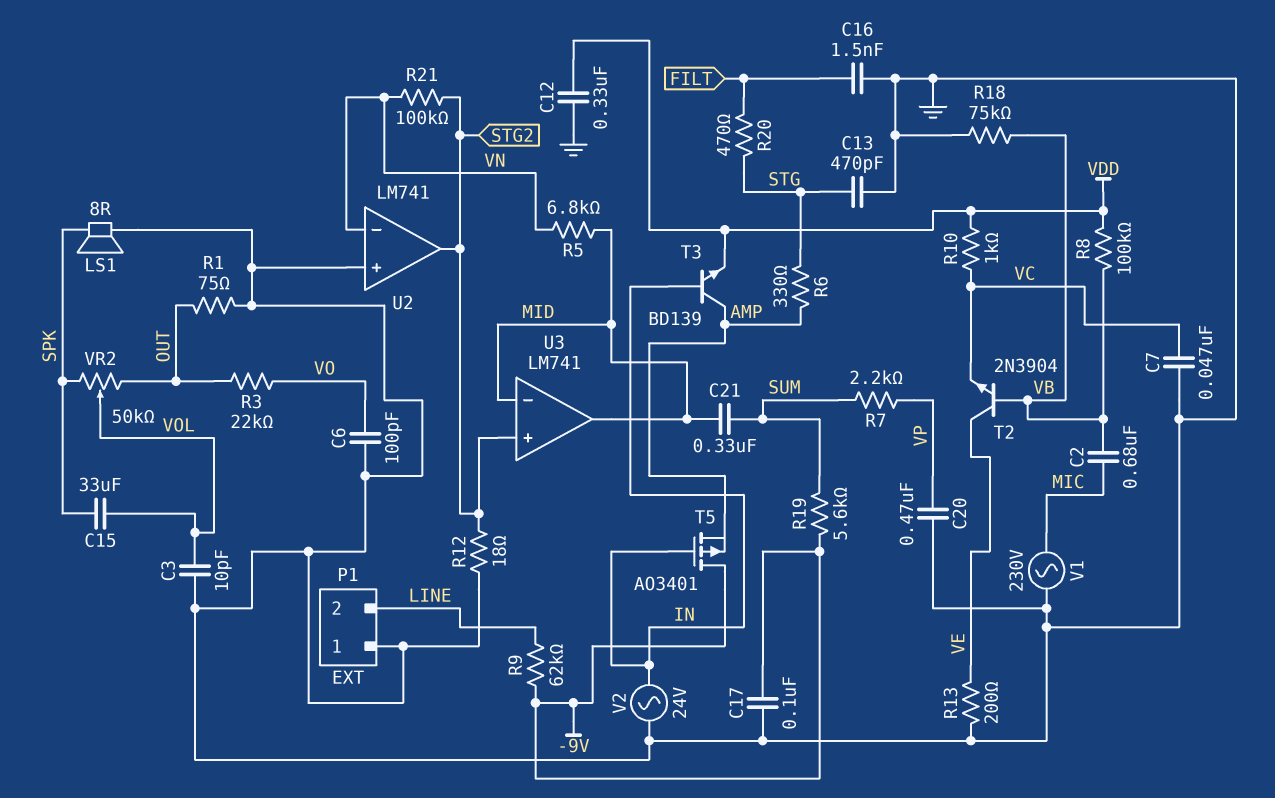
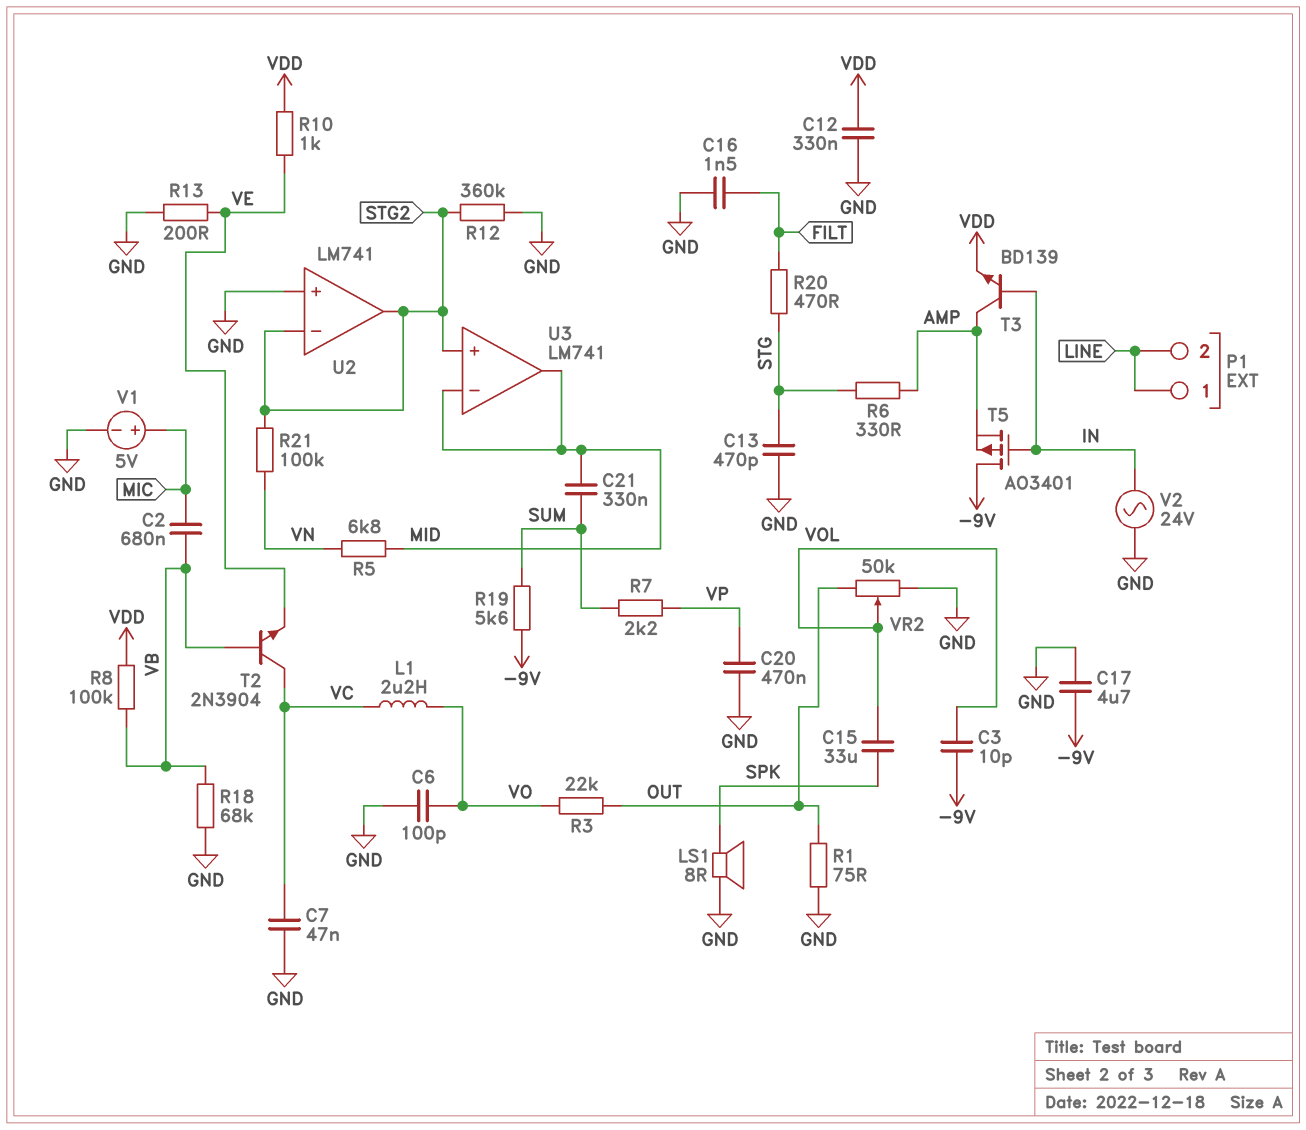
C3: 10pF (GND, VOL) -> 10pF (-9V, VOL)
C17: 100nF (-9V, GND) -> 4.7uF (-9V, GND)
L1: none -> 2.2uH (VC, VO)
P1 pin 1: GND -> LINE
R9: 62k (-9V, LINE) -> none
R10: 1k (VC, VDD) -> 1k (VDD, VE)
R12: 18 (GND, STG2) -> 360k (GND, STG2)
R18: 75k (GND, VB) -> 68k (GND, VB)
T2: NPN 2N3904 (B VB, C VE, E VC) -> NPN 2N3904 (B VB, C VC, E VE)
U2 pin in-: VN -> STG2
V1: AC 230V (GND, MIC) -> 5V (plus MIC, minus GND)
VR2: 50k (OUT, SPK, wiper VOL) -> 50k (GND, OUT, wiper VOL)

